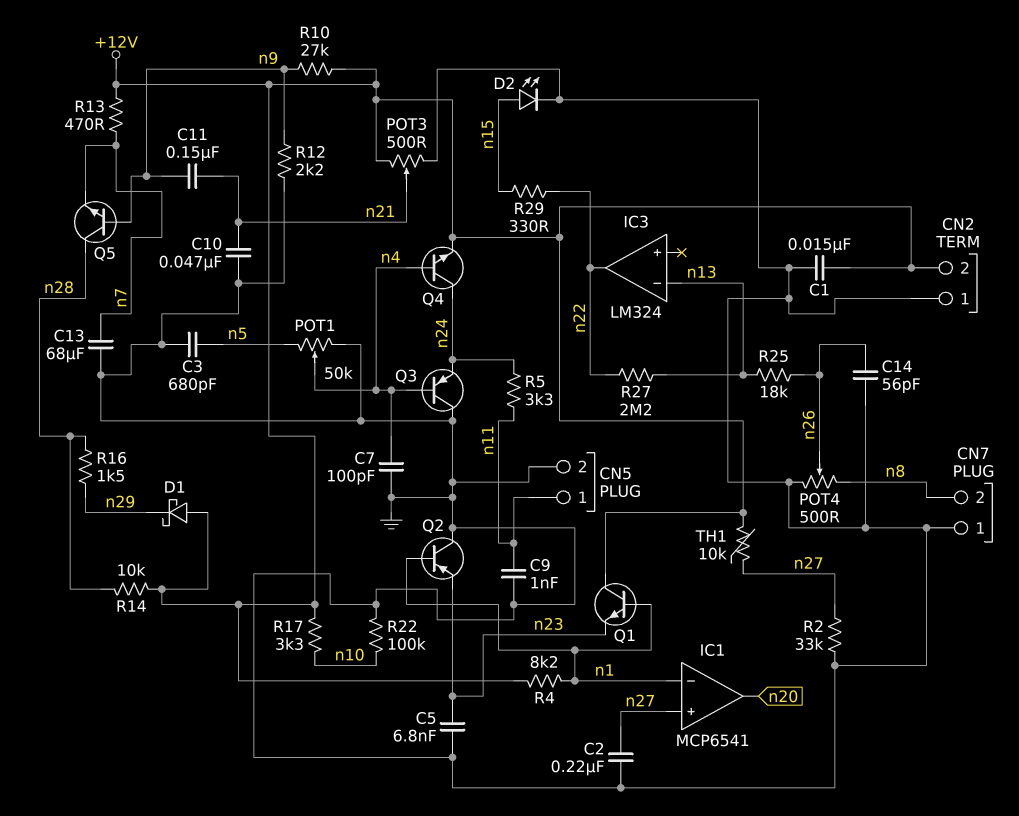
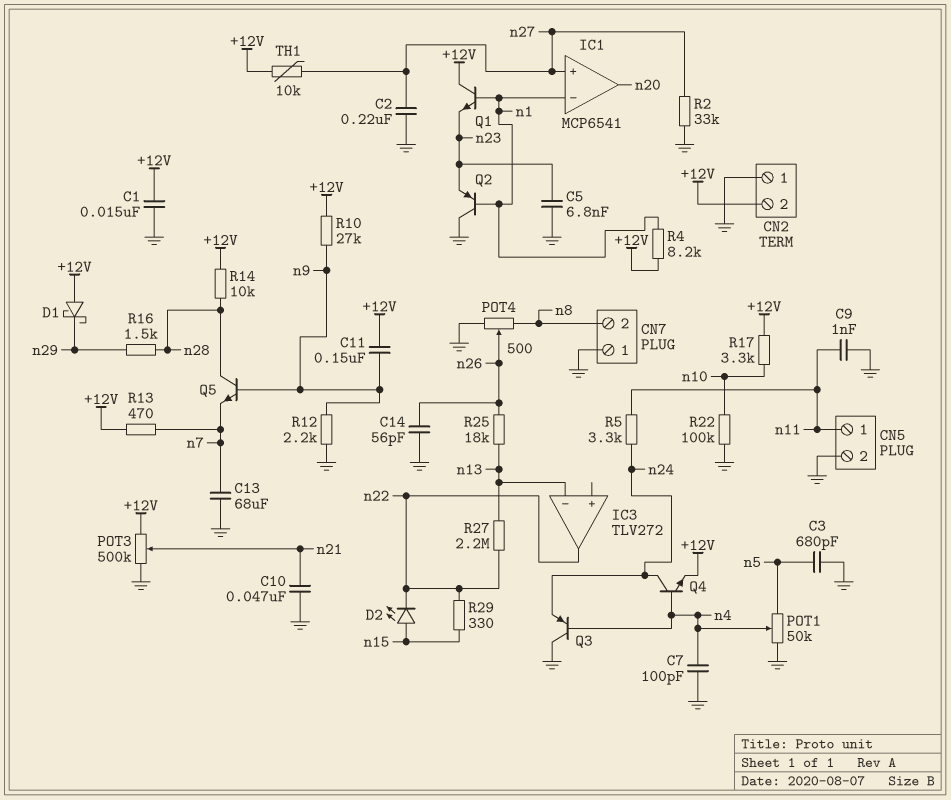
C11: 150nF (n9, n21) -> 150nF (+12V, n9)
D2: LED (A n15, K GND) -> LED (A n15, K n22)
IC3: LM324 -> TLV272
POT3: 500 (+12V, GND, wiper n21) -> 500k (+12V, GND, wiper n21)

